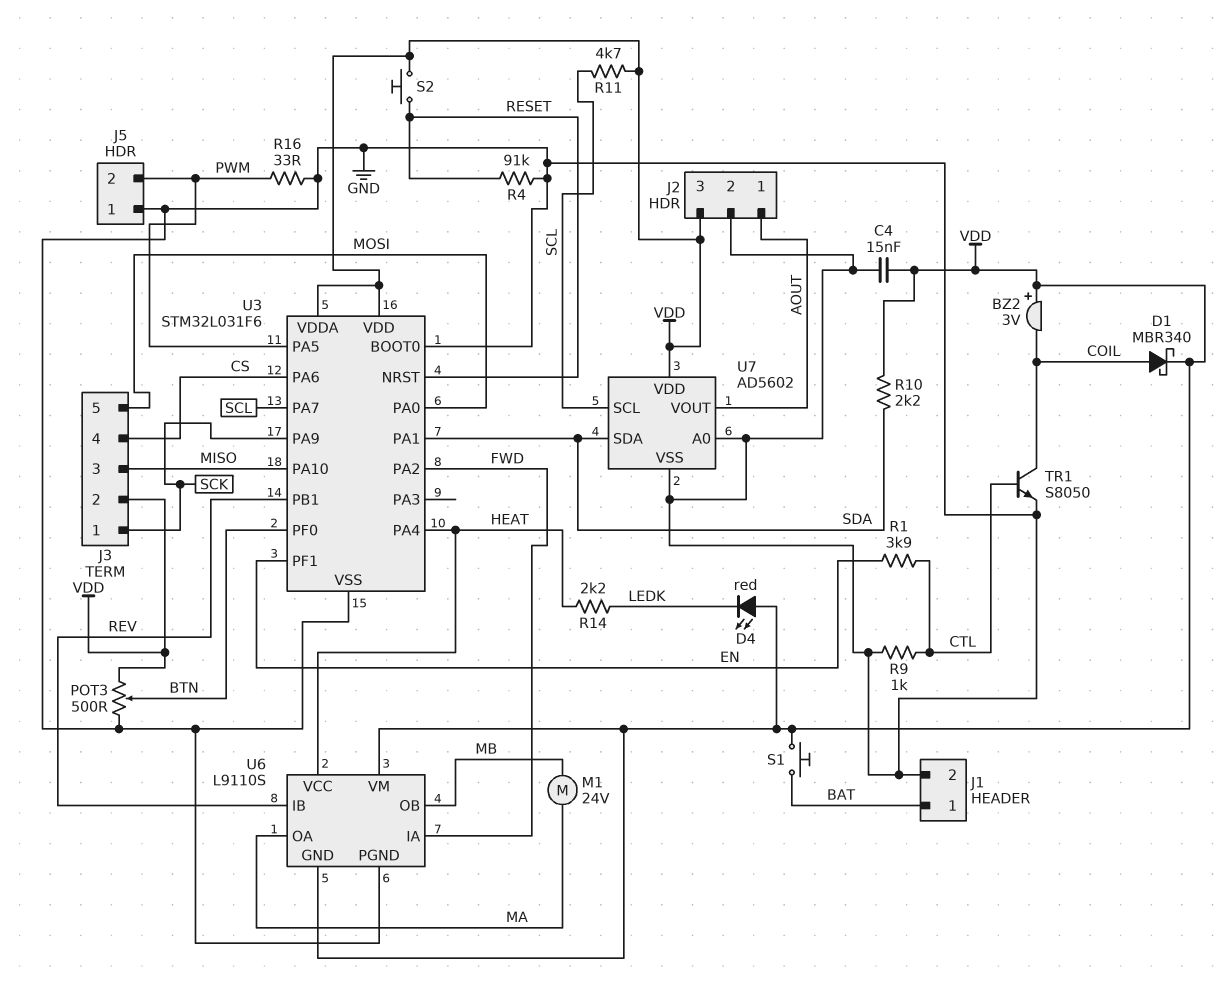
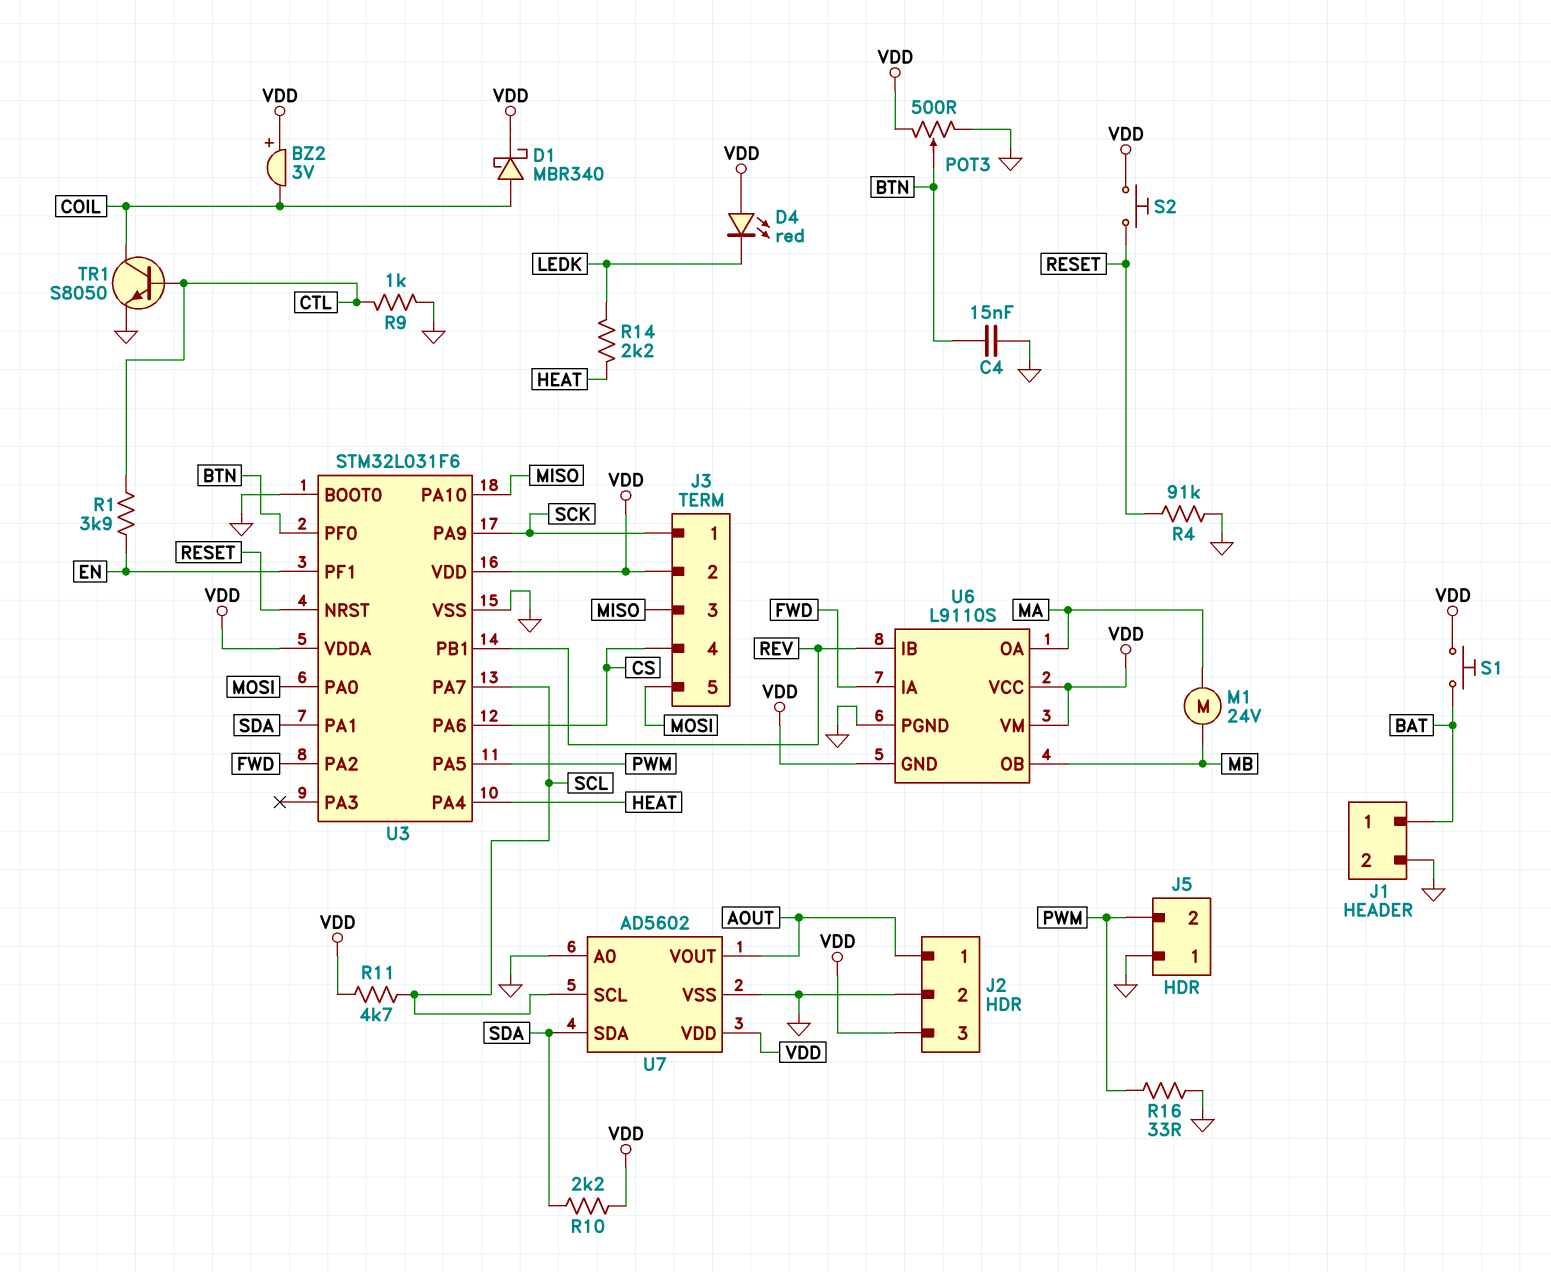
C4: 15nF (GND, VDD) -> 15nF (BTN, GND)
U6 pin VCC: HEAT -> VDD

